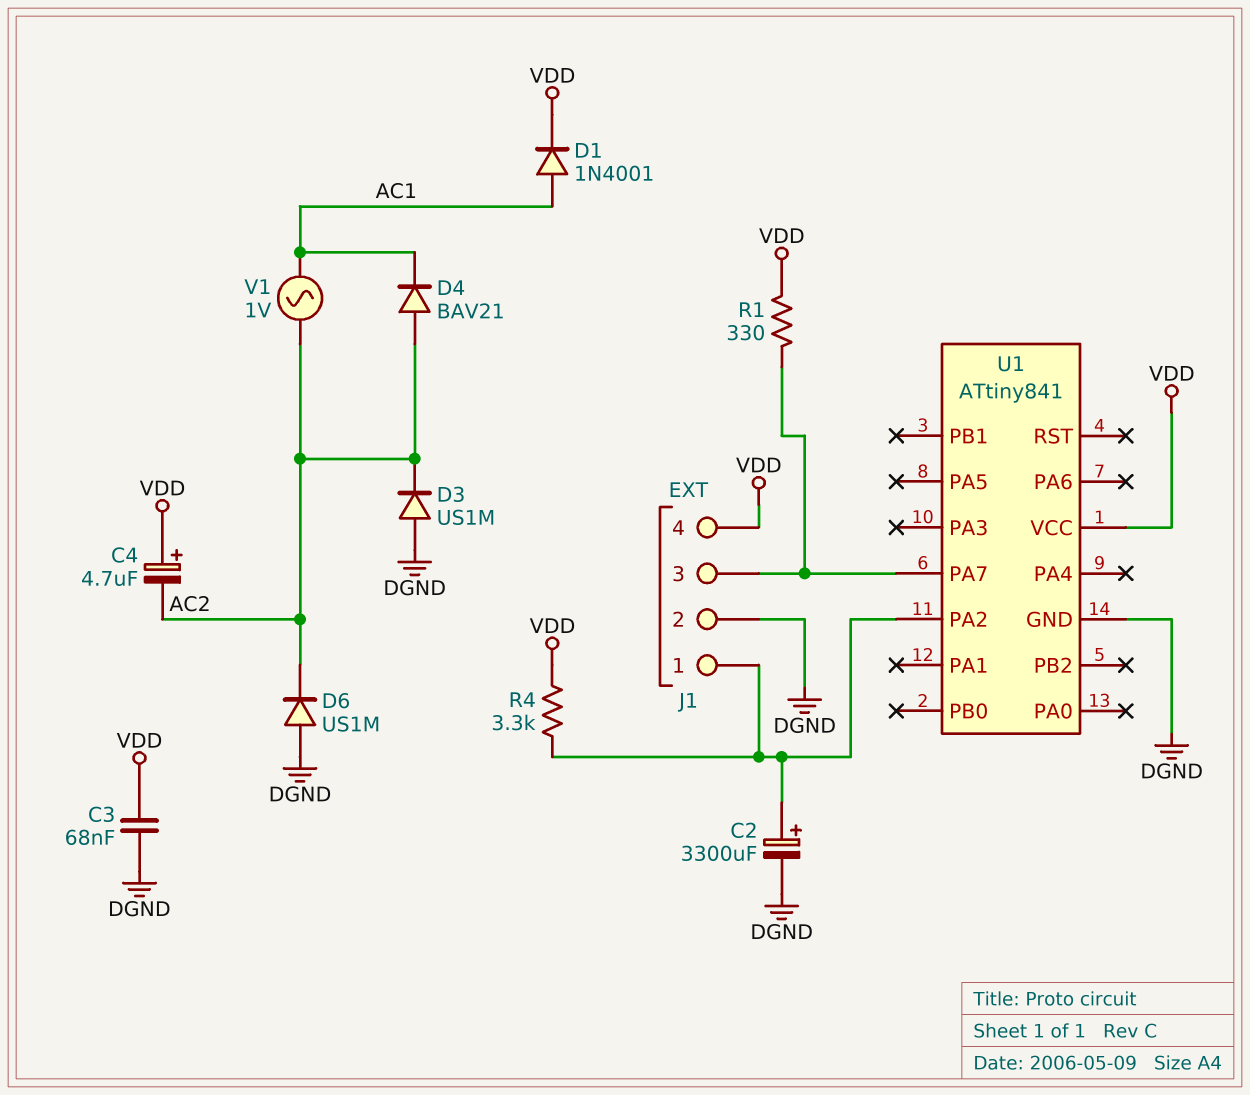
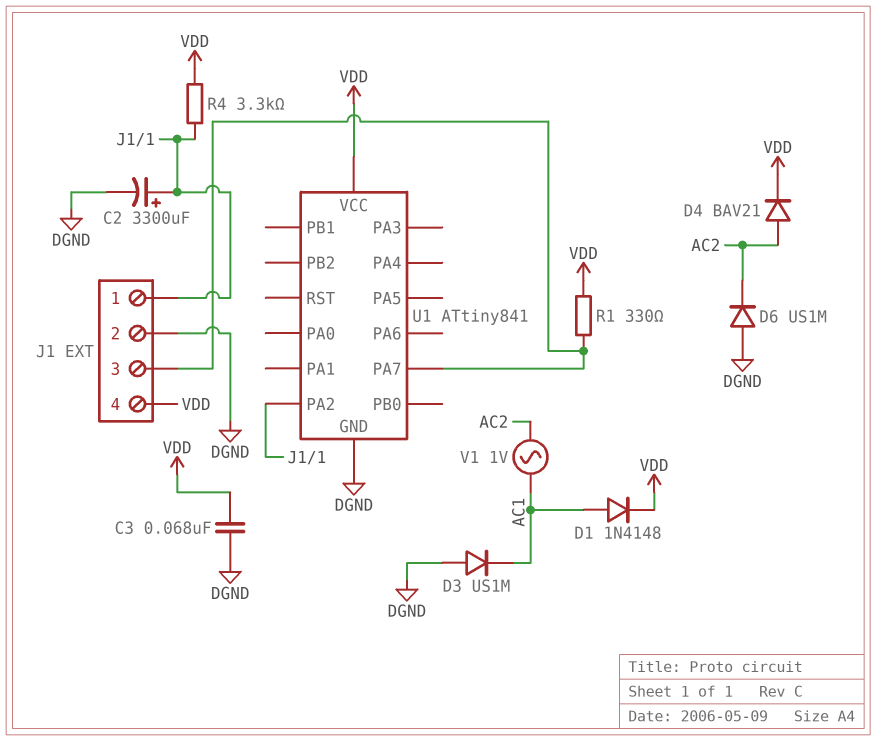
C4: 4.7uF (plus VDD, minus AC2) -> none
D1: diode 1N4001 (A AC1, K VDD) -> diode 1N4148 (A AC1, K VDD)
D3: diode US1M (A DGND, K AC2) -> diode US1M (A DGND, K AC1)
D4: diode BAV21 (A AC2, K AC1) -> diode BAV21 (A AC2, K VDD)

